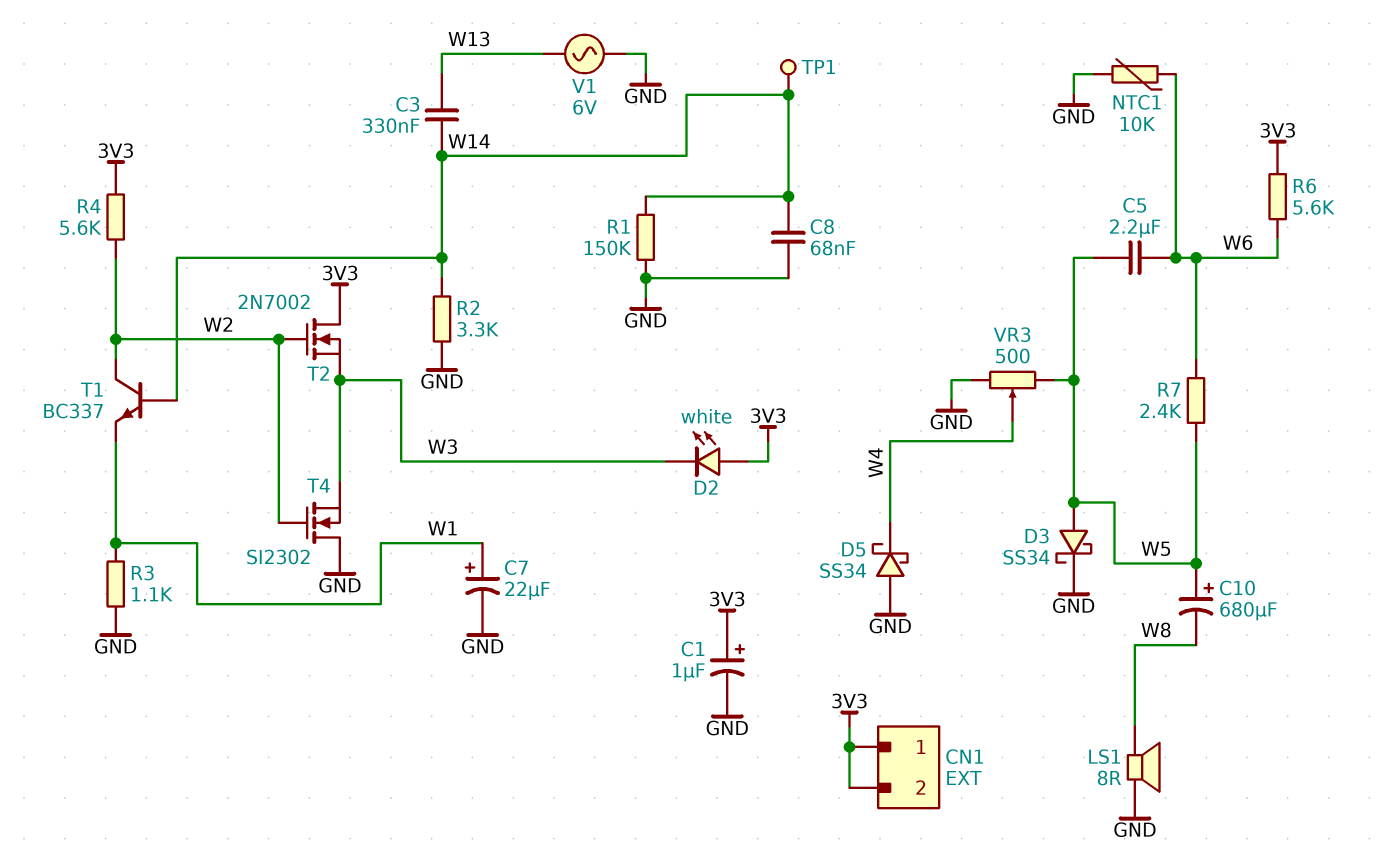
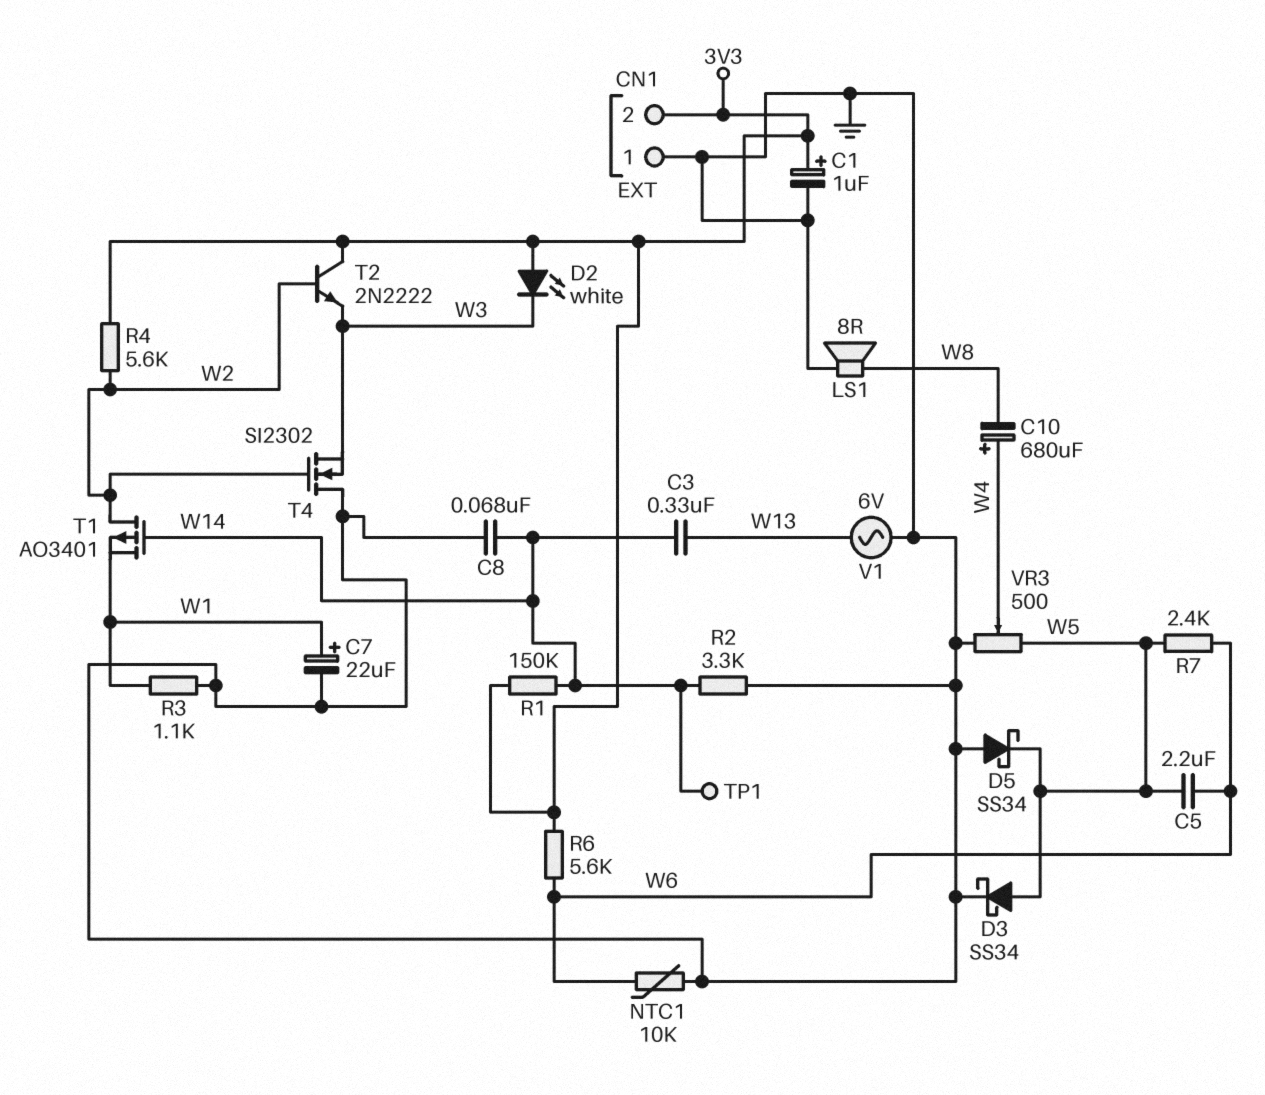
C10: 680uF (plus W5, minus W8) -> 680uF (plus W4, minus W8)
CN1 pin 1: 3V3 -> GND
D5: schottky SS34 (A GND, K W4) -> schottky SS34 (A GND, K W5)
R1: 150k (GND, W14) -> 150k (3V3, W14)
T1: NPN BC337 (B W14, C W2, E W1) -> PMOS AO3401 (G W14, D W2, S W1)
T2: NMOS 2N7002 (G W2, D 3V3, S W3) -> NPN 2N2222 (B W2, C 3V3, E W3)

